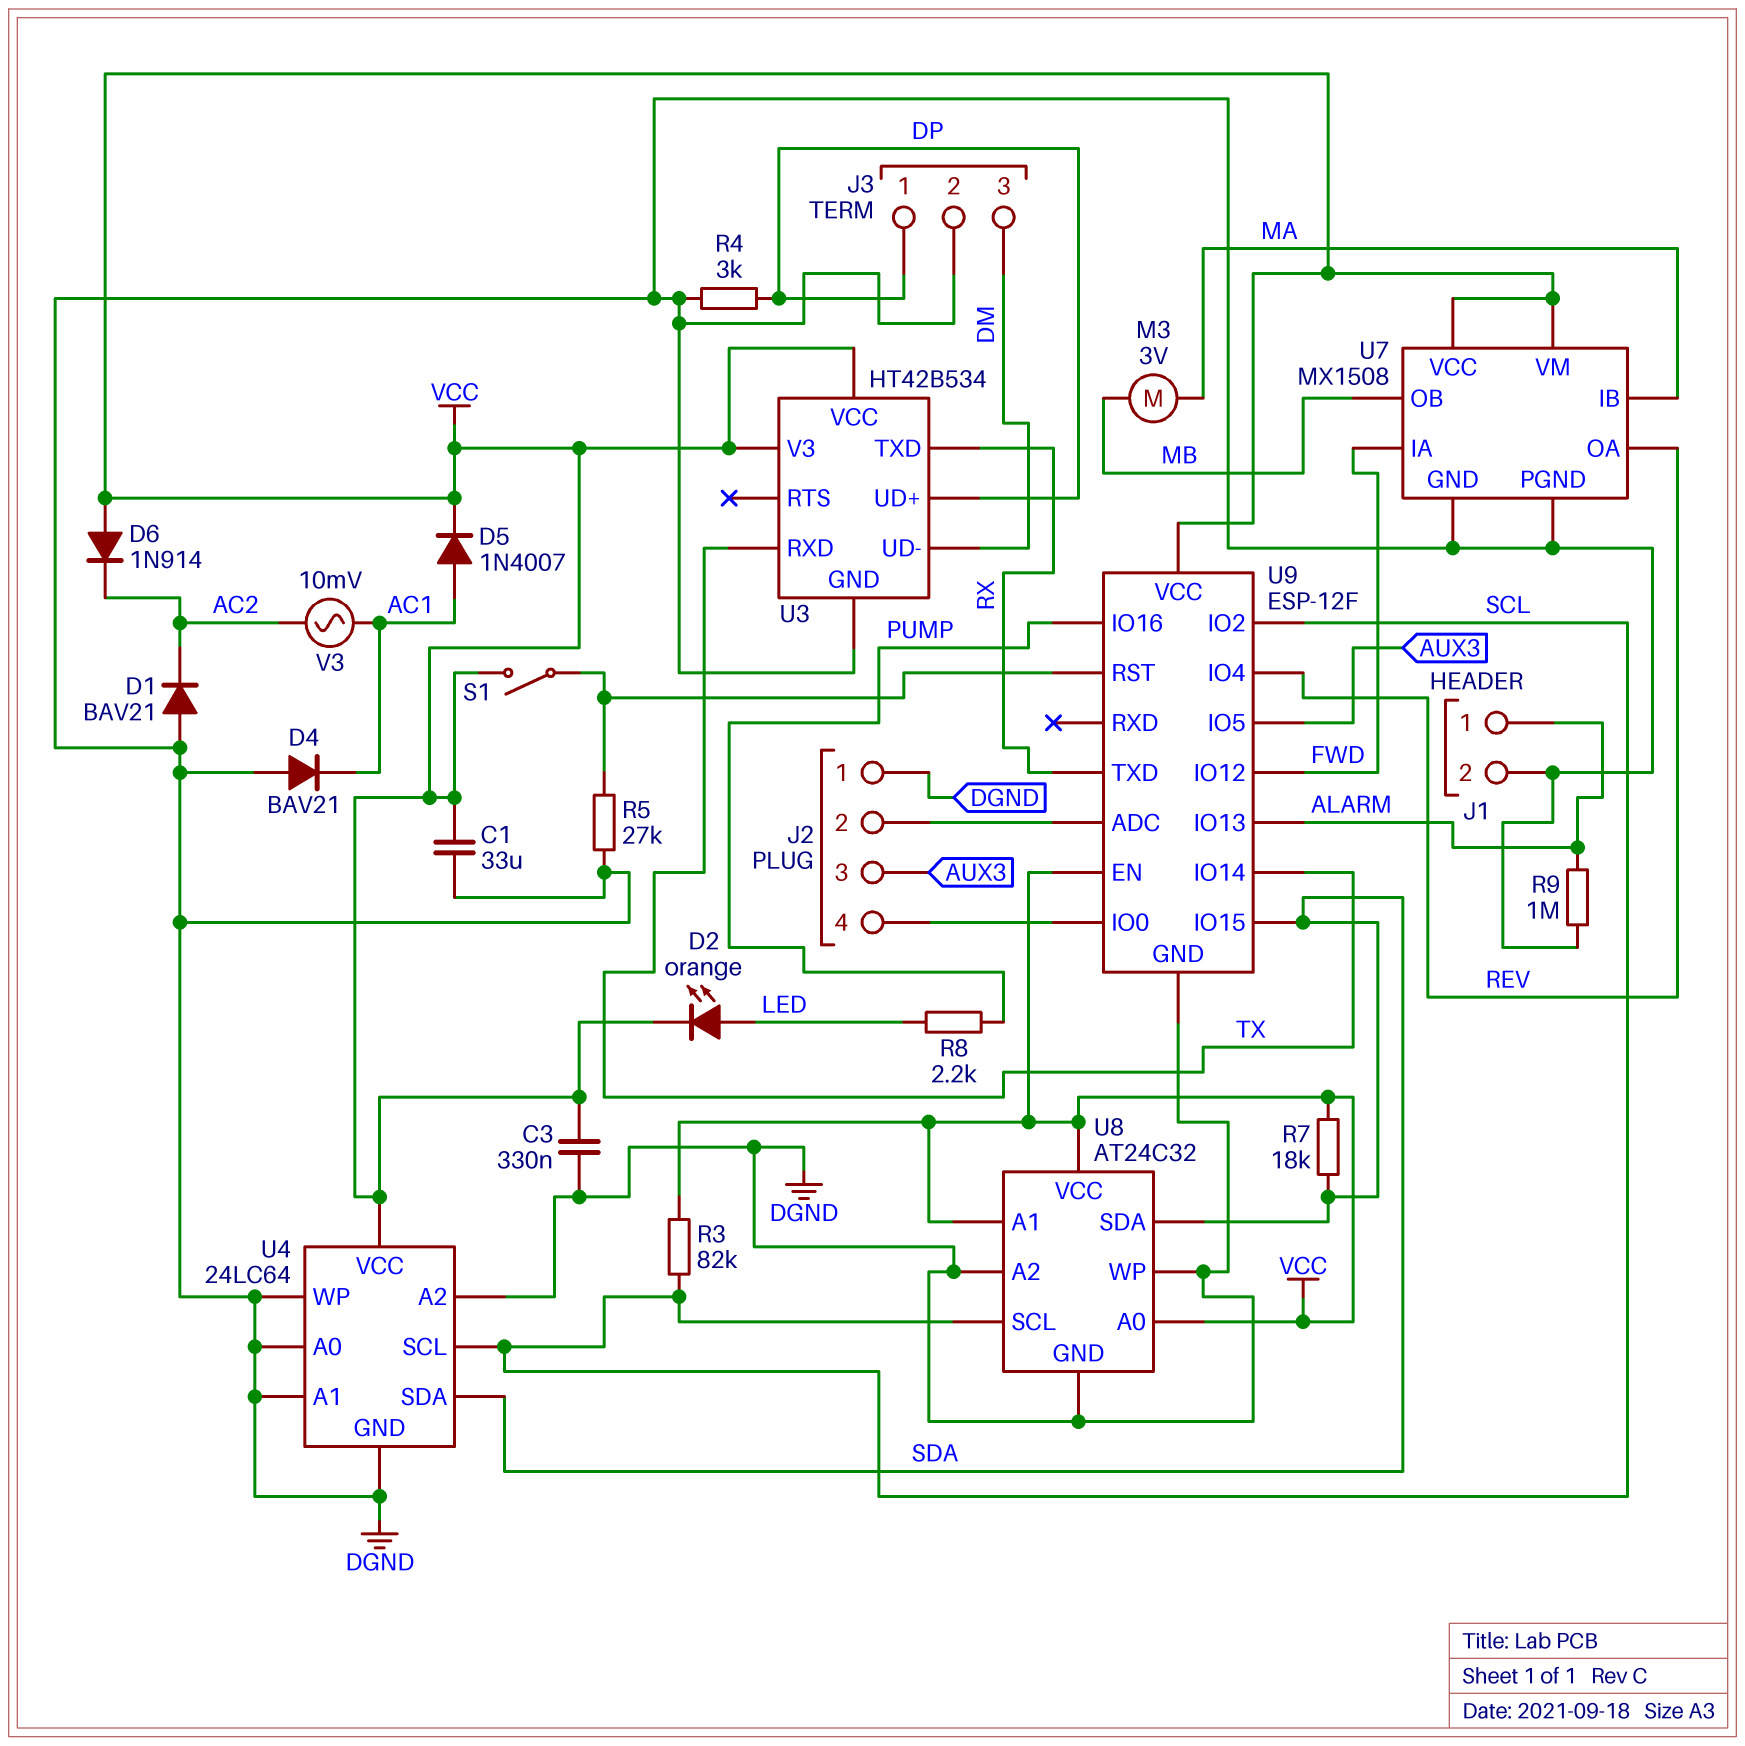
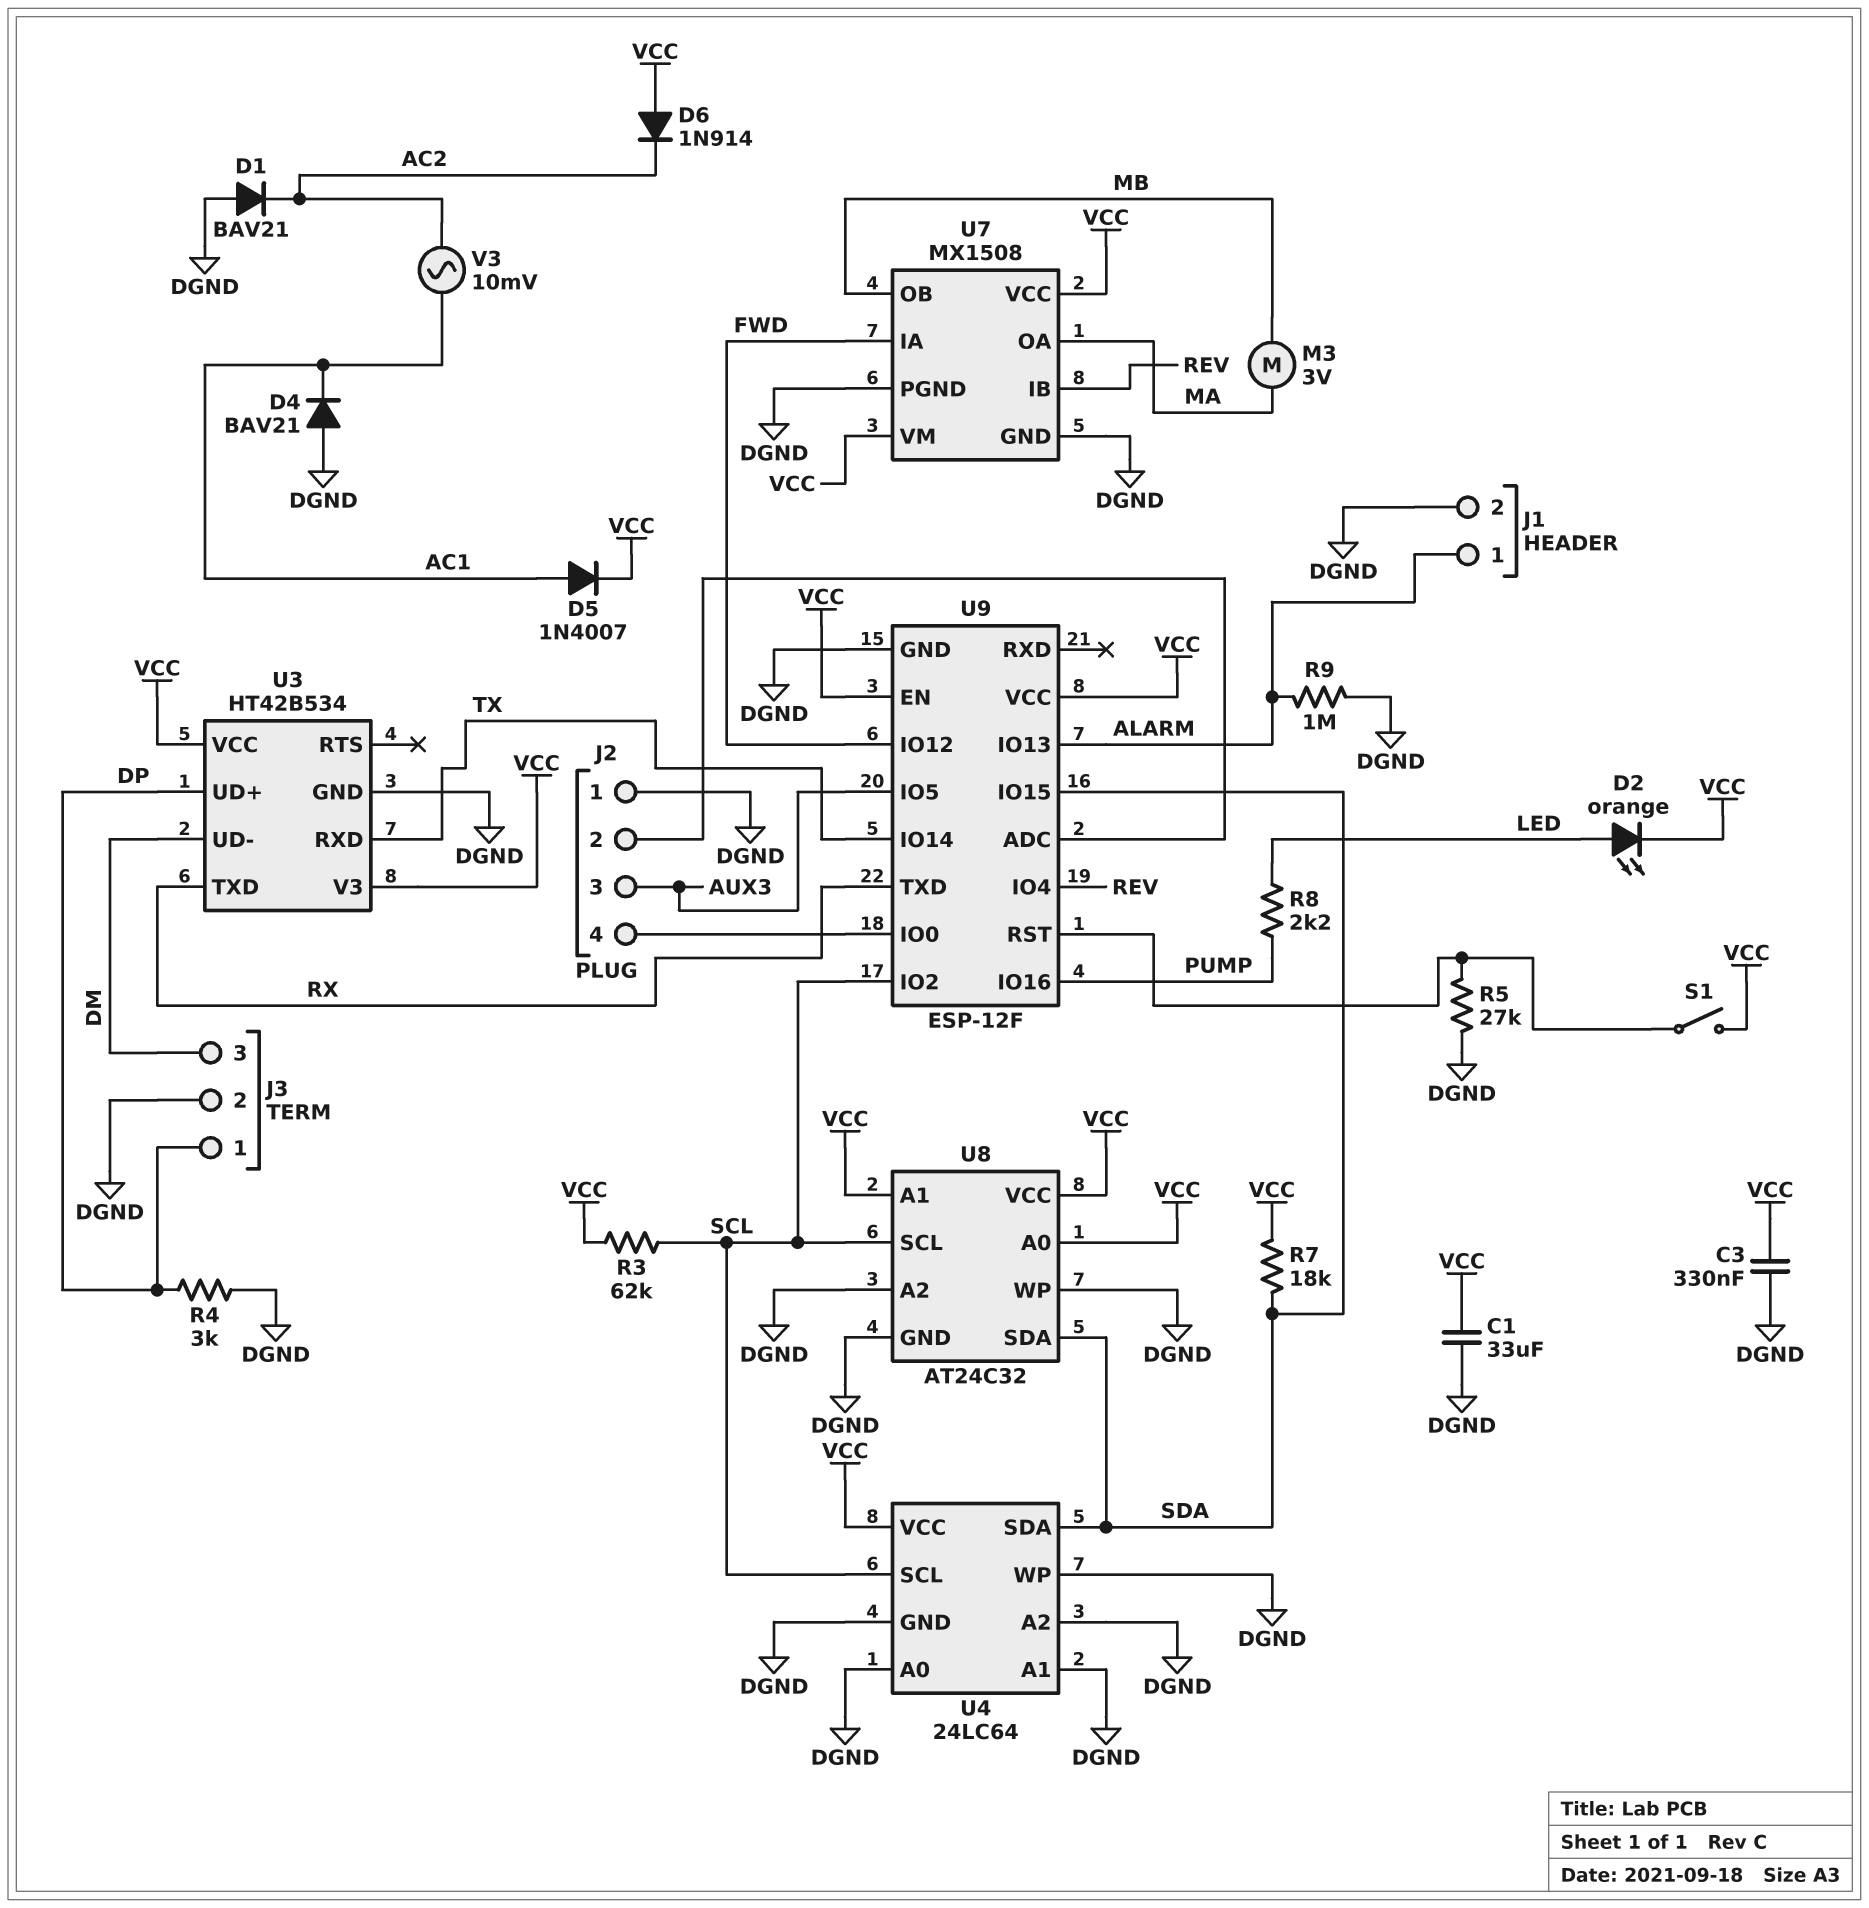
R3: 82k (SCL, VCC) -> 62k (SCL, VCC)
U7 pin IB: MA -> REV
U7 pin OA: REV -> MA

